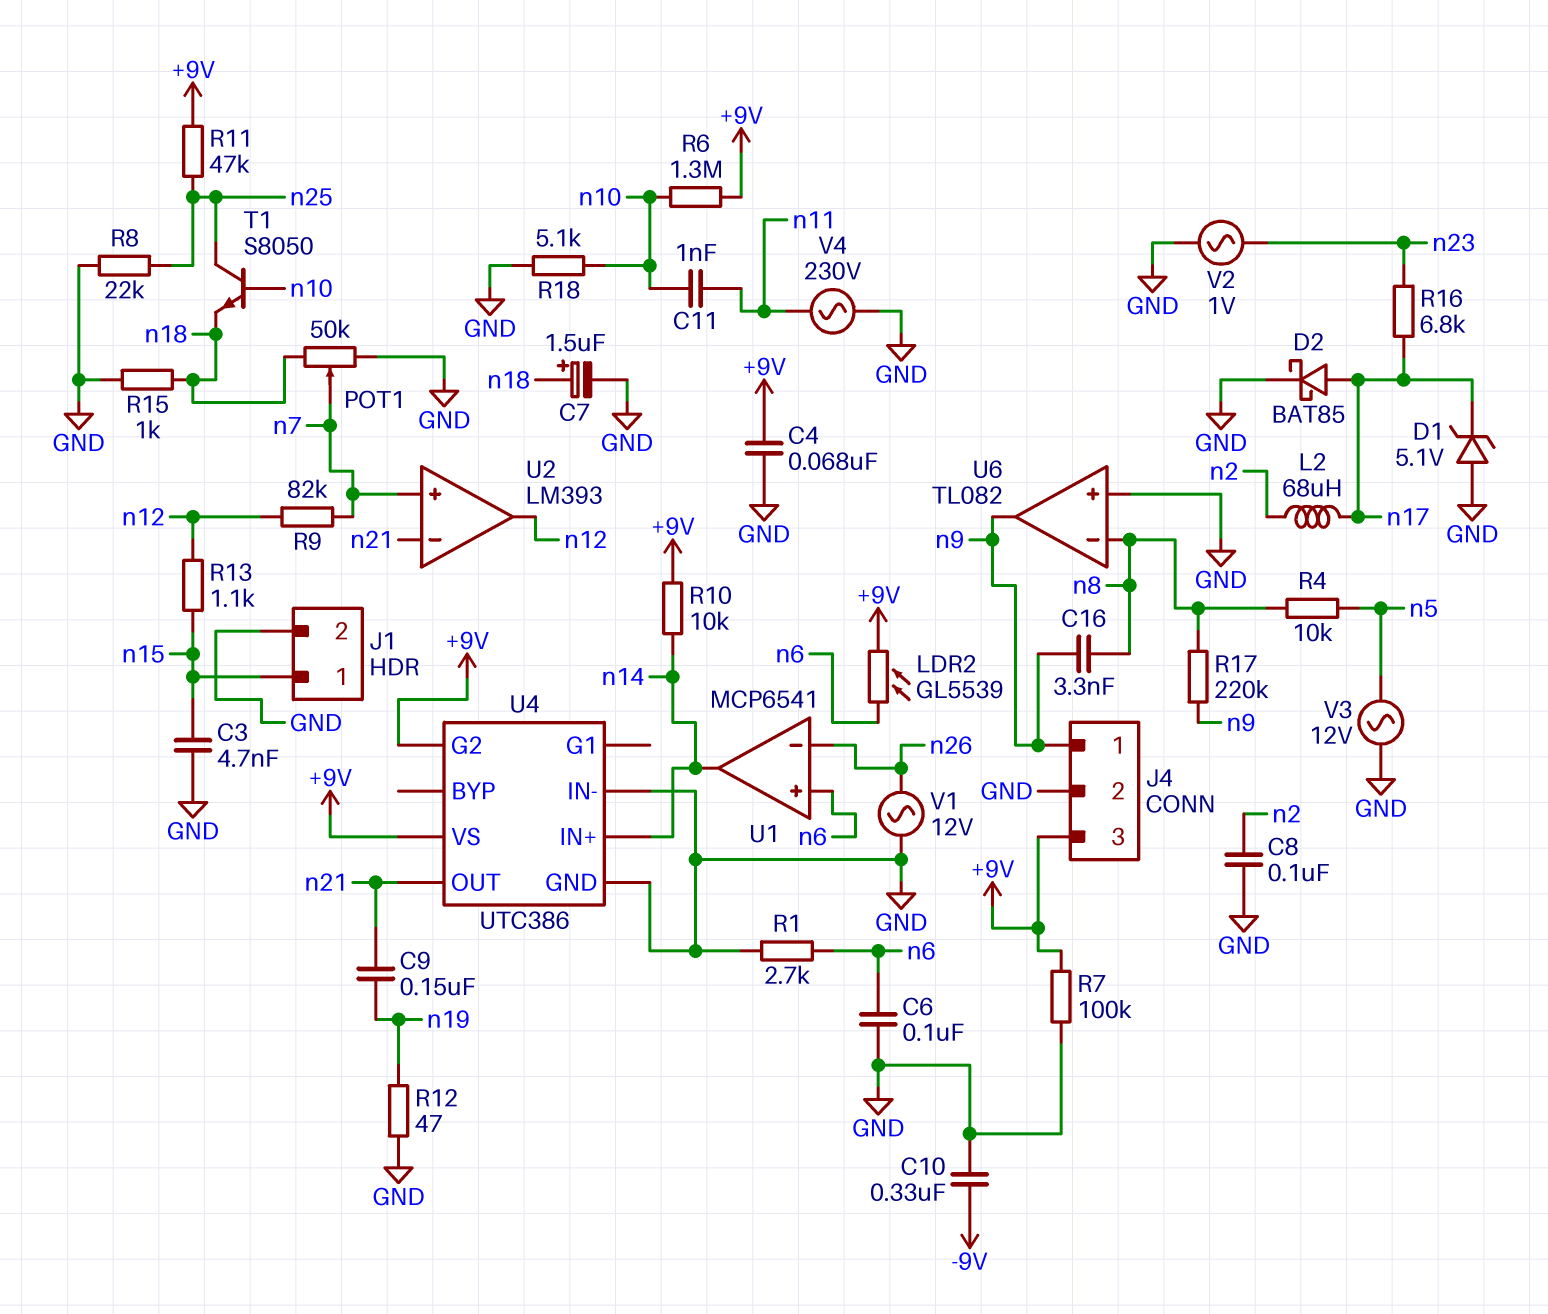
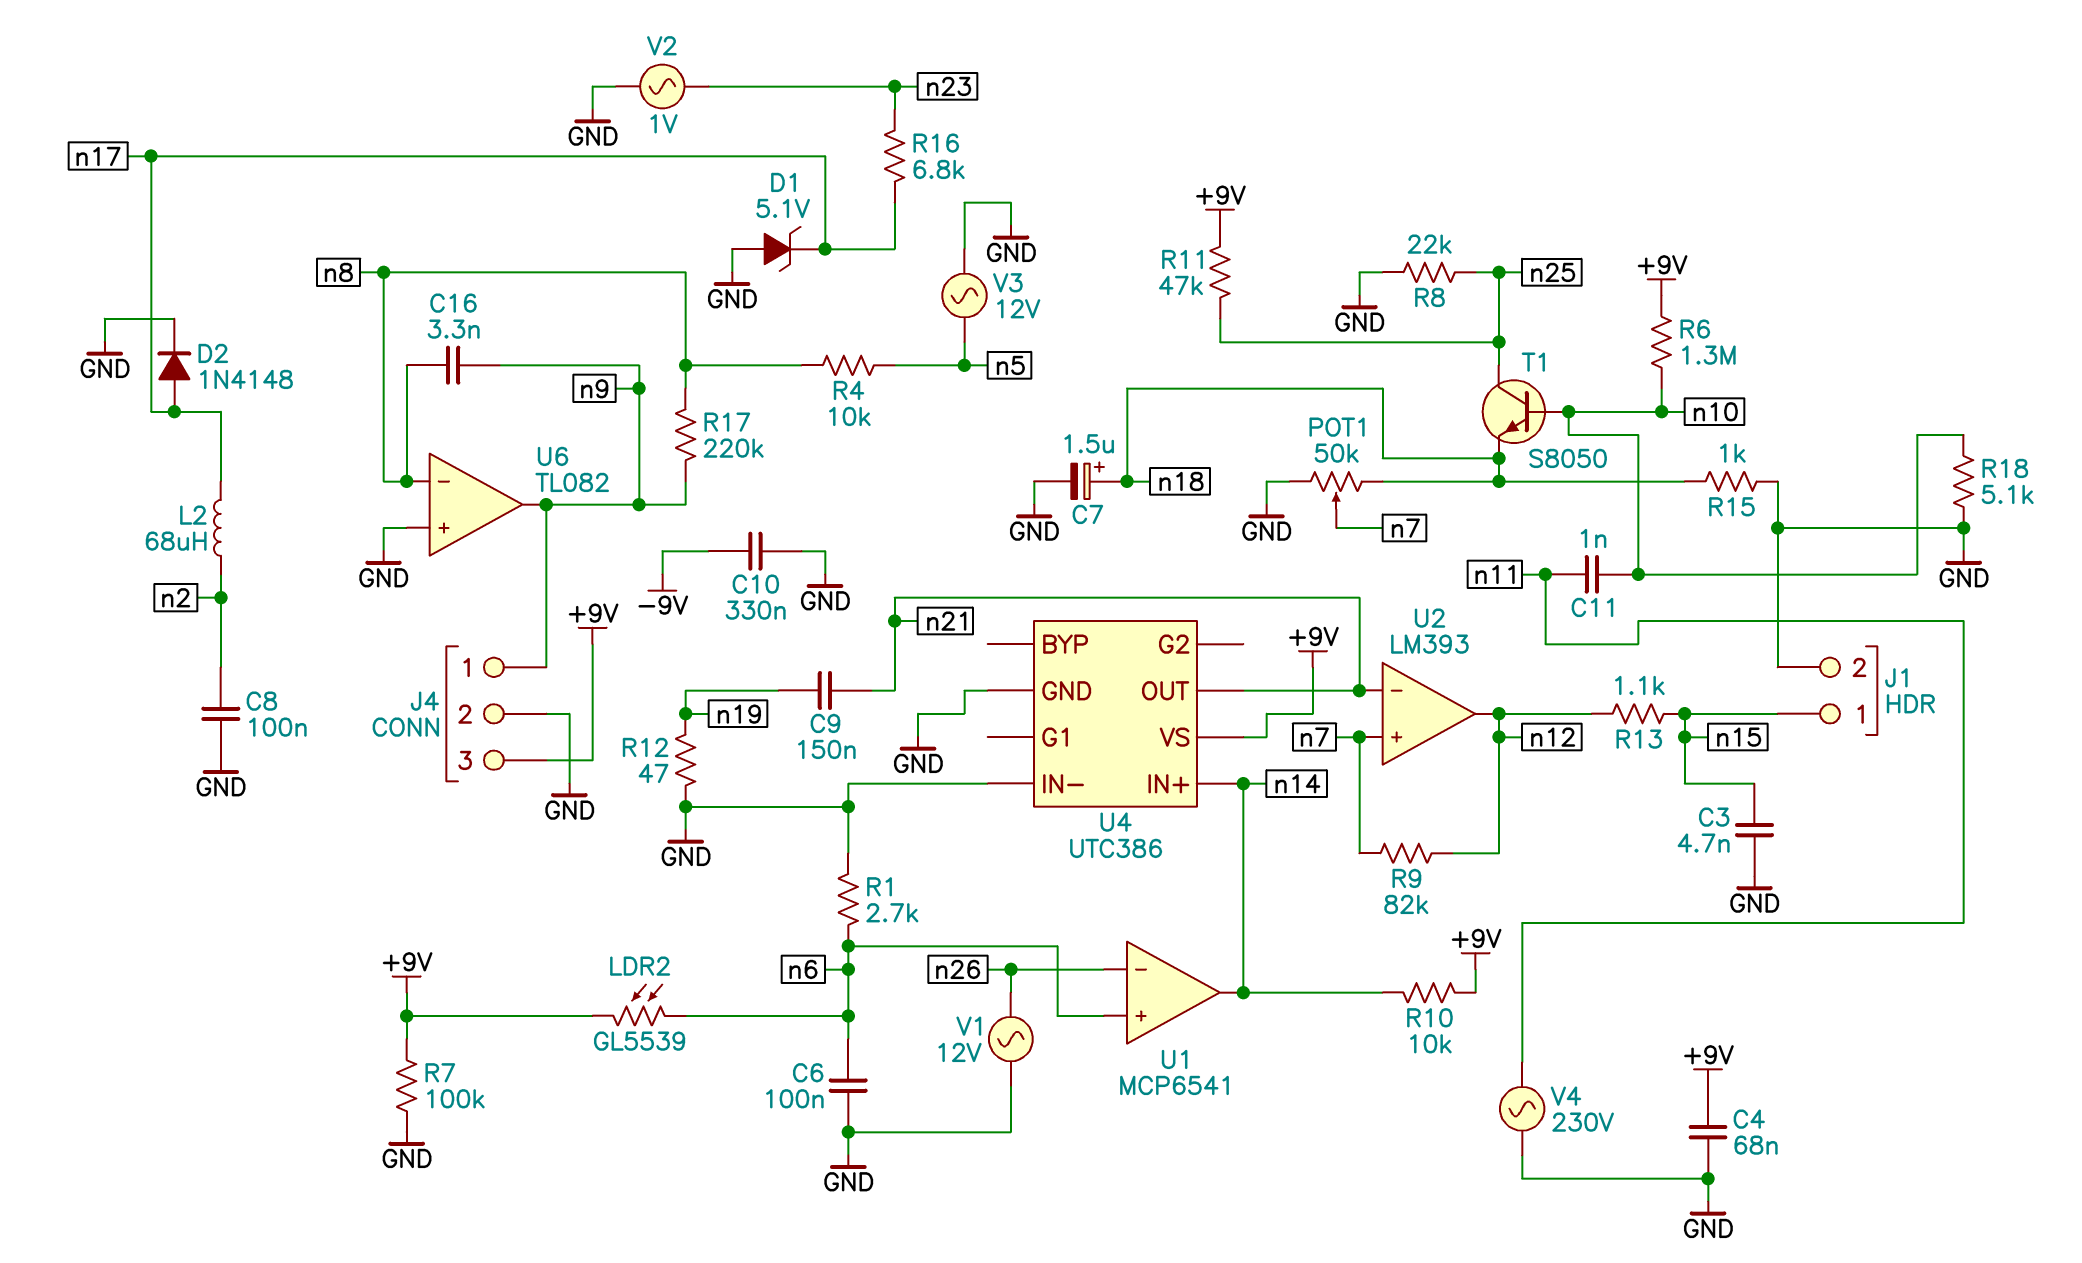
D2: schottky BAT85 (A n17, K GND) -> diode 1N4148 (A n17, K GND)
U4 pin G2: +9V -> none

